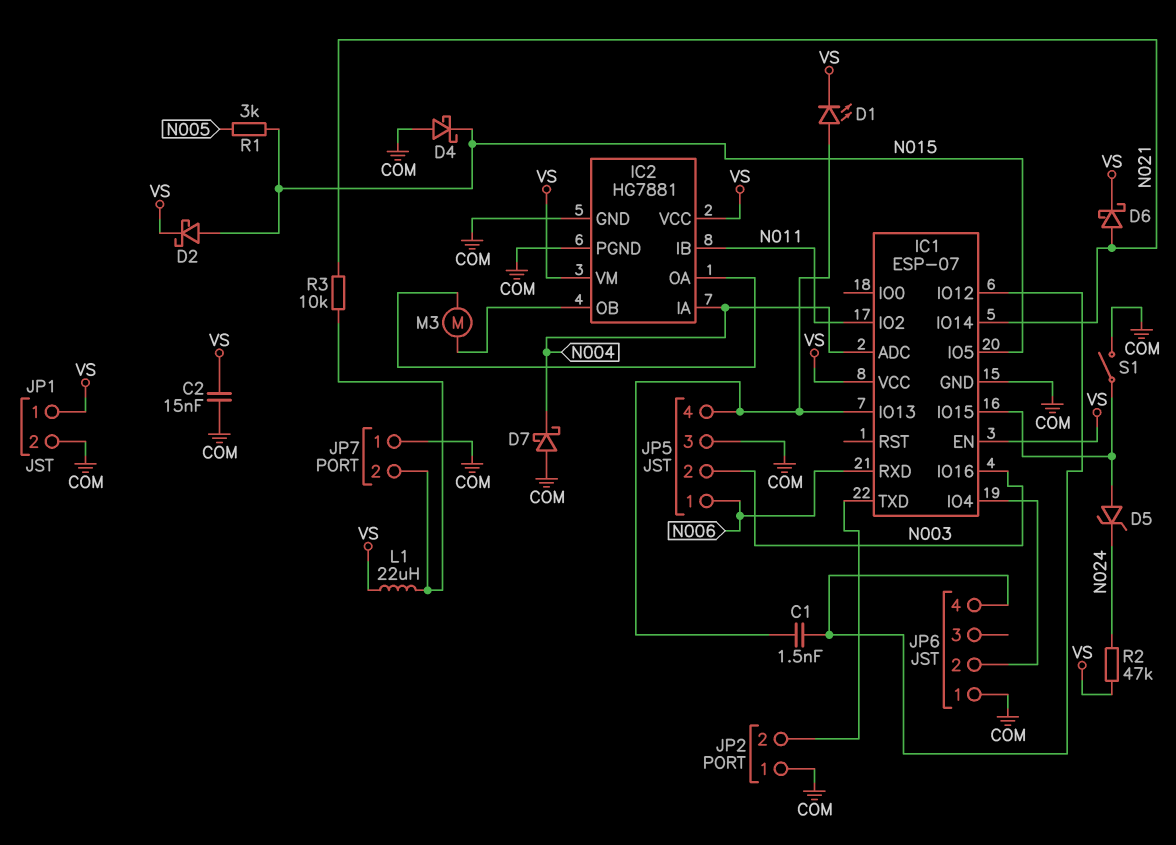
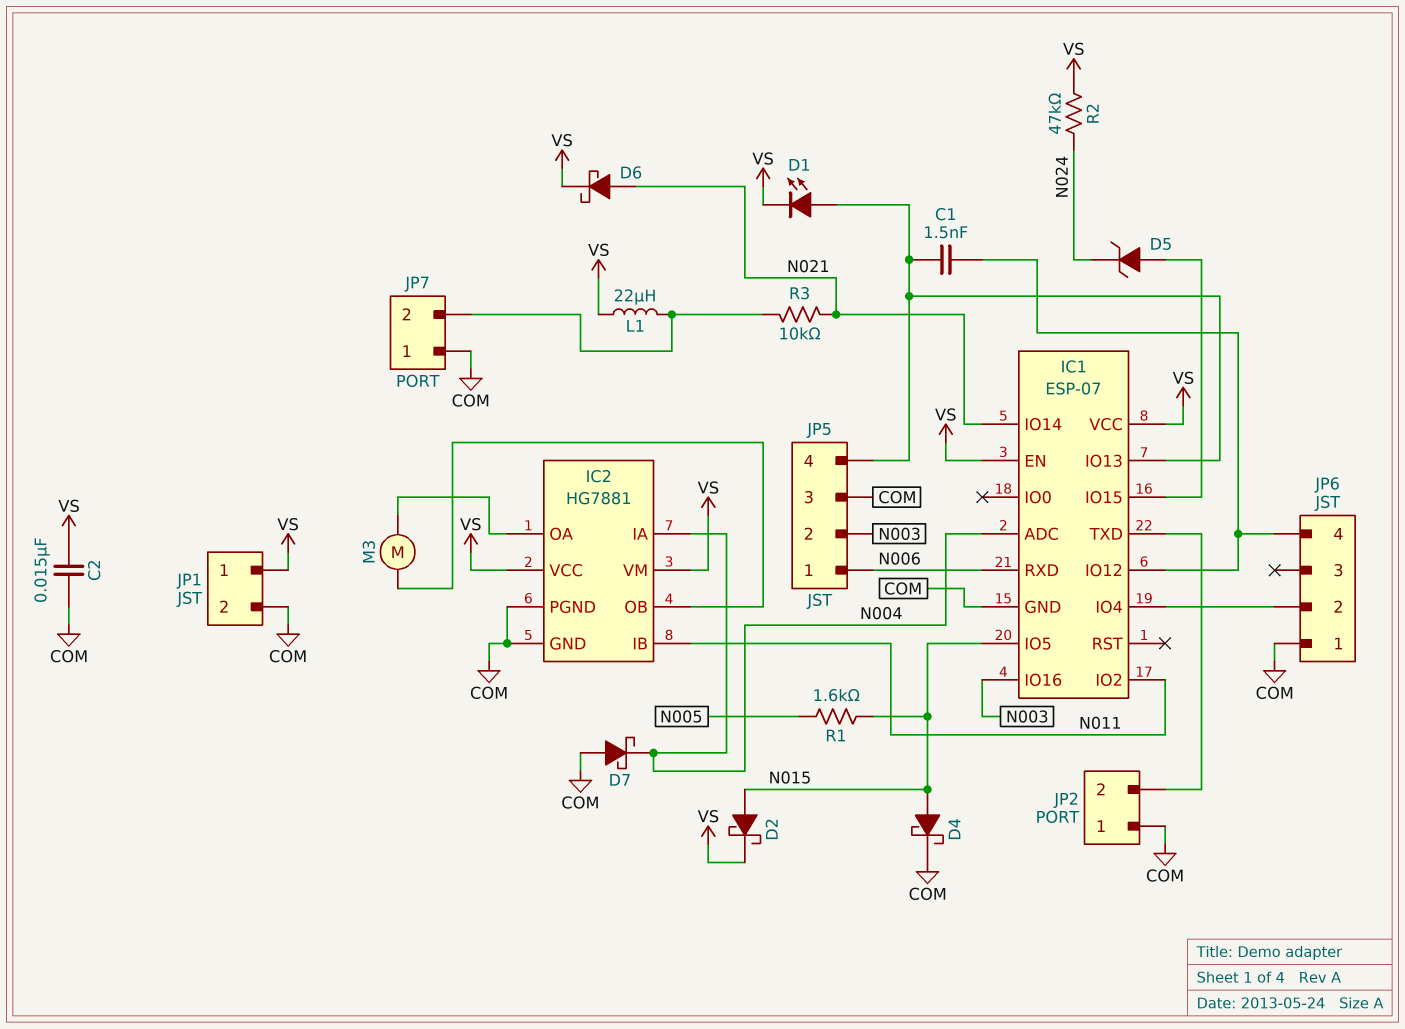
D4: schottky (A COM, K N015) -> schottky (A N015, K COM)
R1: 3k (N005, N015) -> 1.6k (N005, N015)
S1: switch (COM, IC1/IO15) -> none

